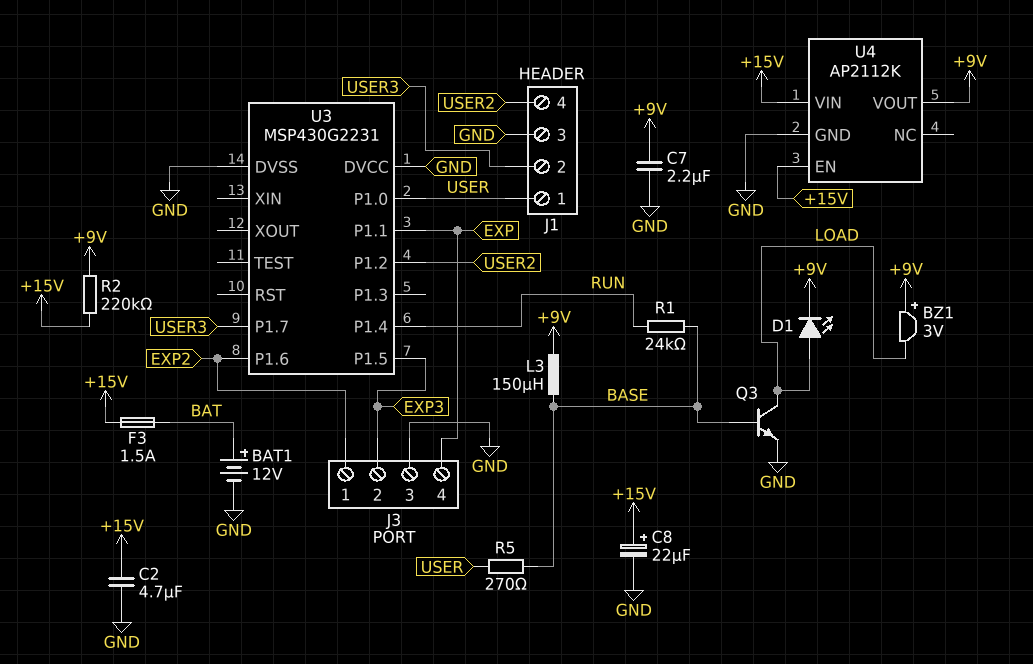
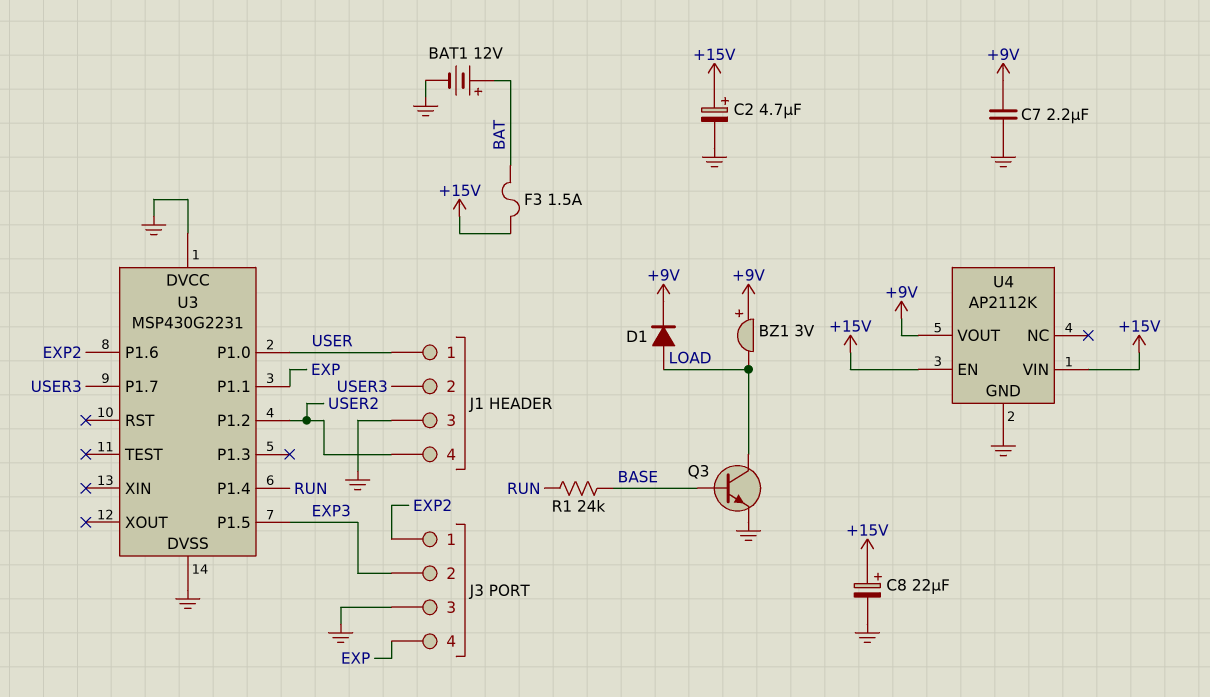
C2: 4.7uF (+15V, GND) -> 4.7uF (plus +15V, minus GND)
D1: LED (A LOAD, K +9V) -> diode (A LOAD, K +9V)
L3: 150uH (+9V, BASE) -> none
R2: 220k (+9V, +15V) -> none
R5: 270 (BASE, USER) -> none

